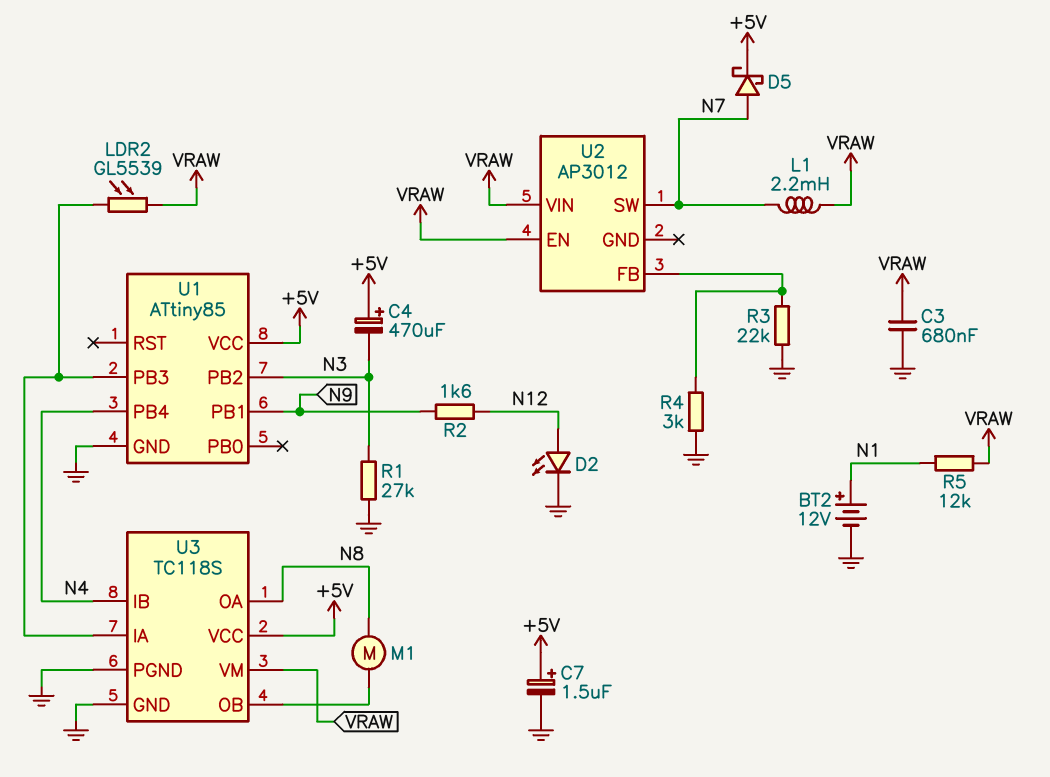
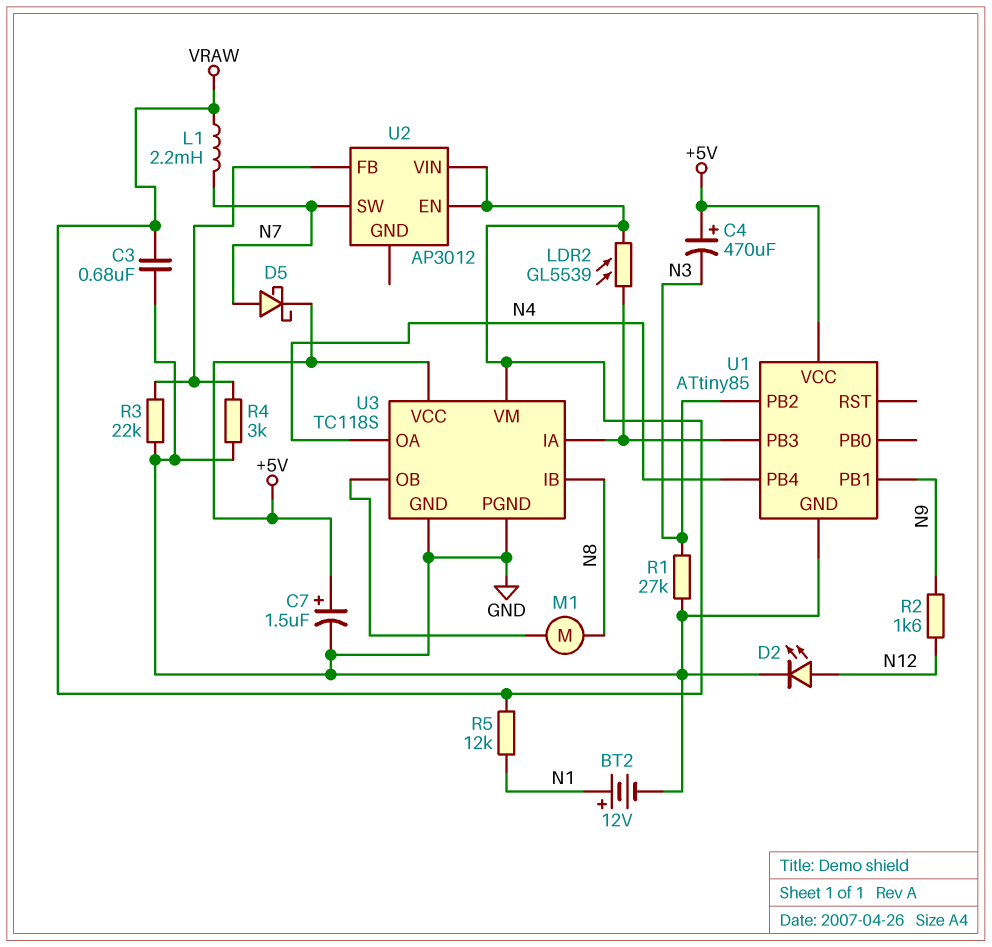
U3 pin IB: N4 -> N8
U3 pin OA: N8 -> N4

